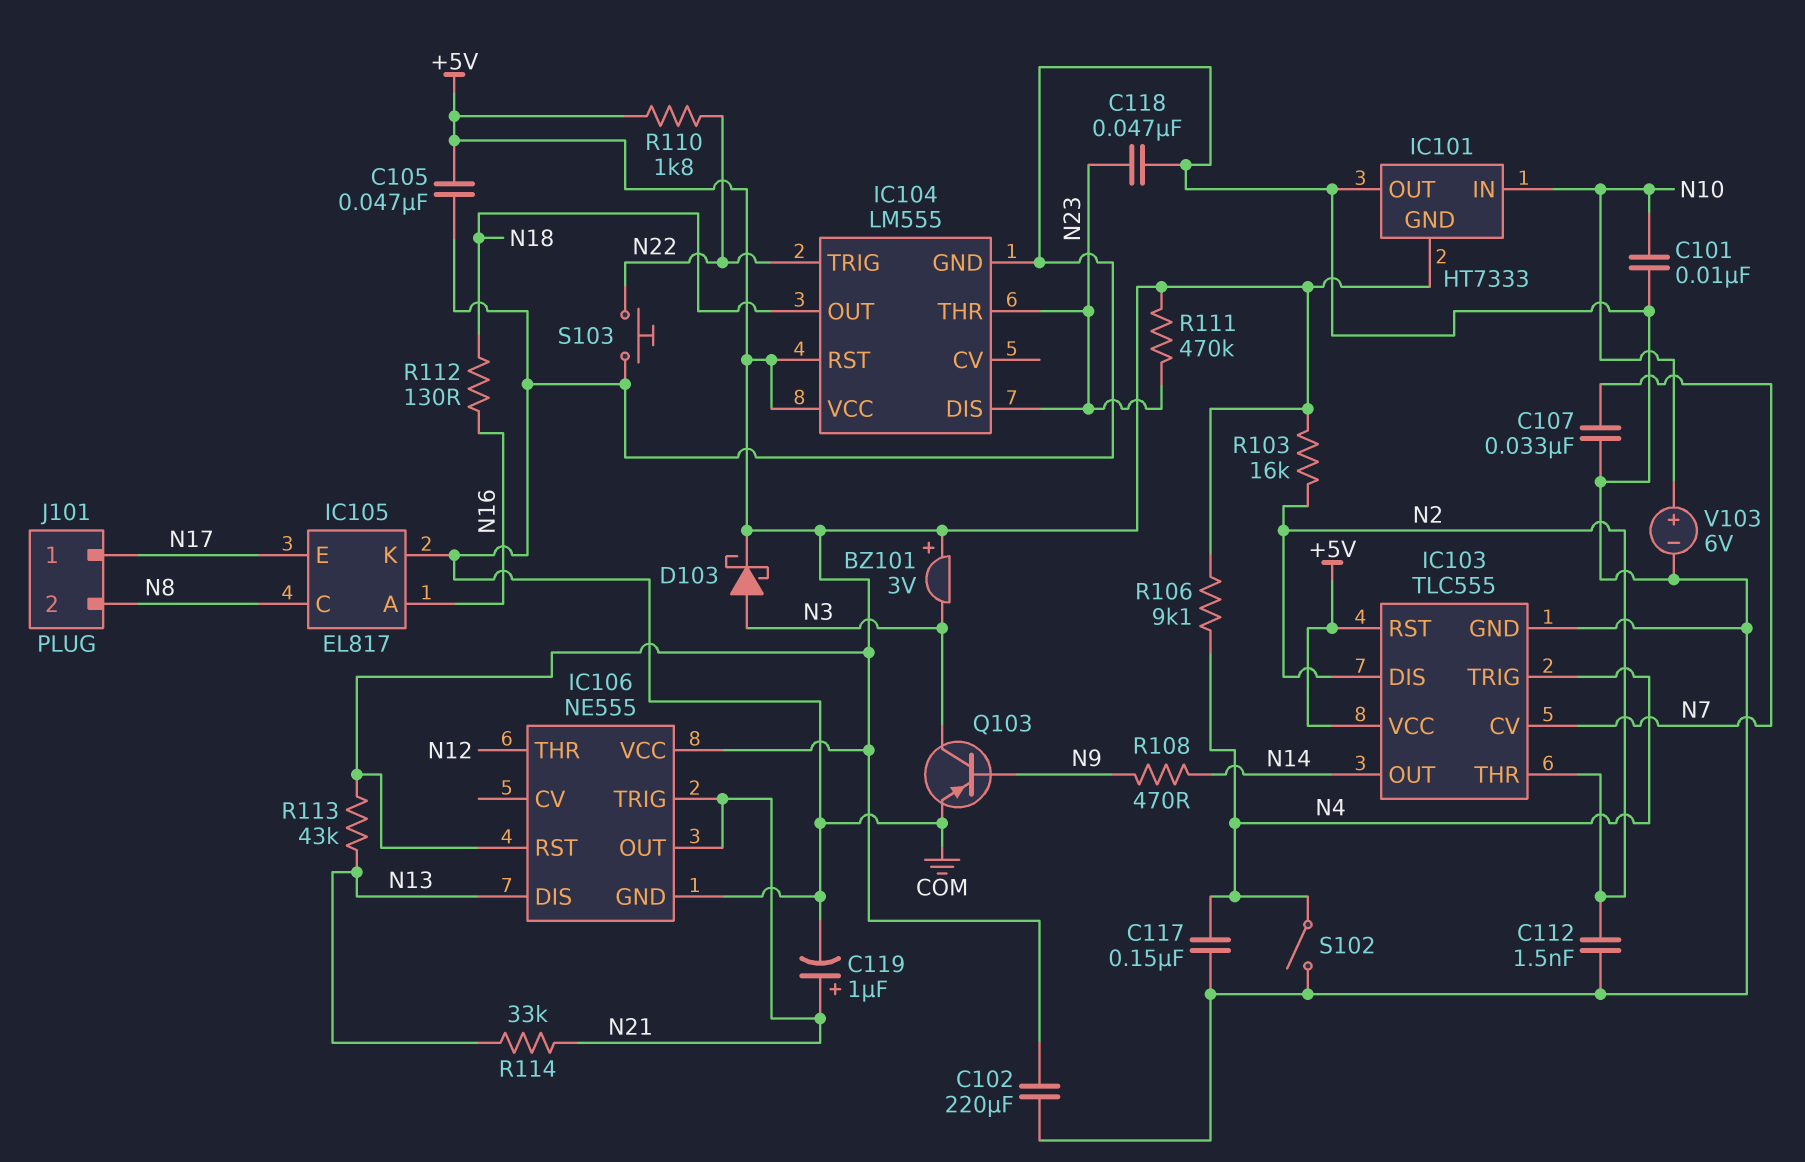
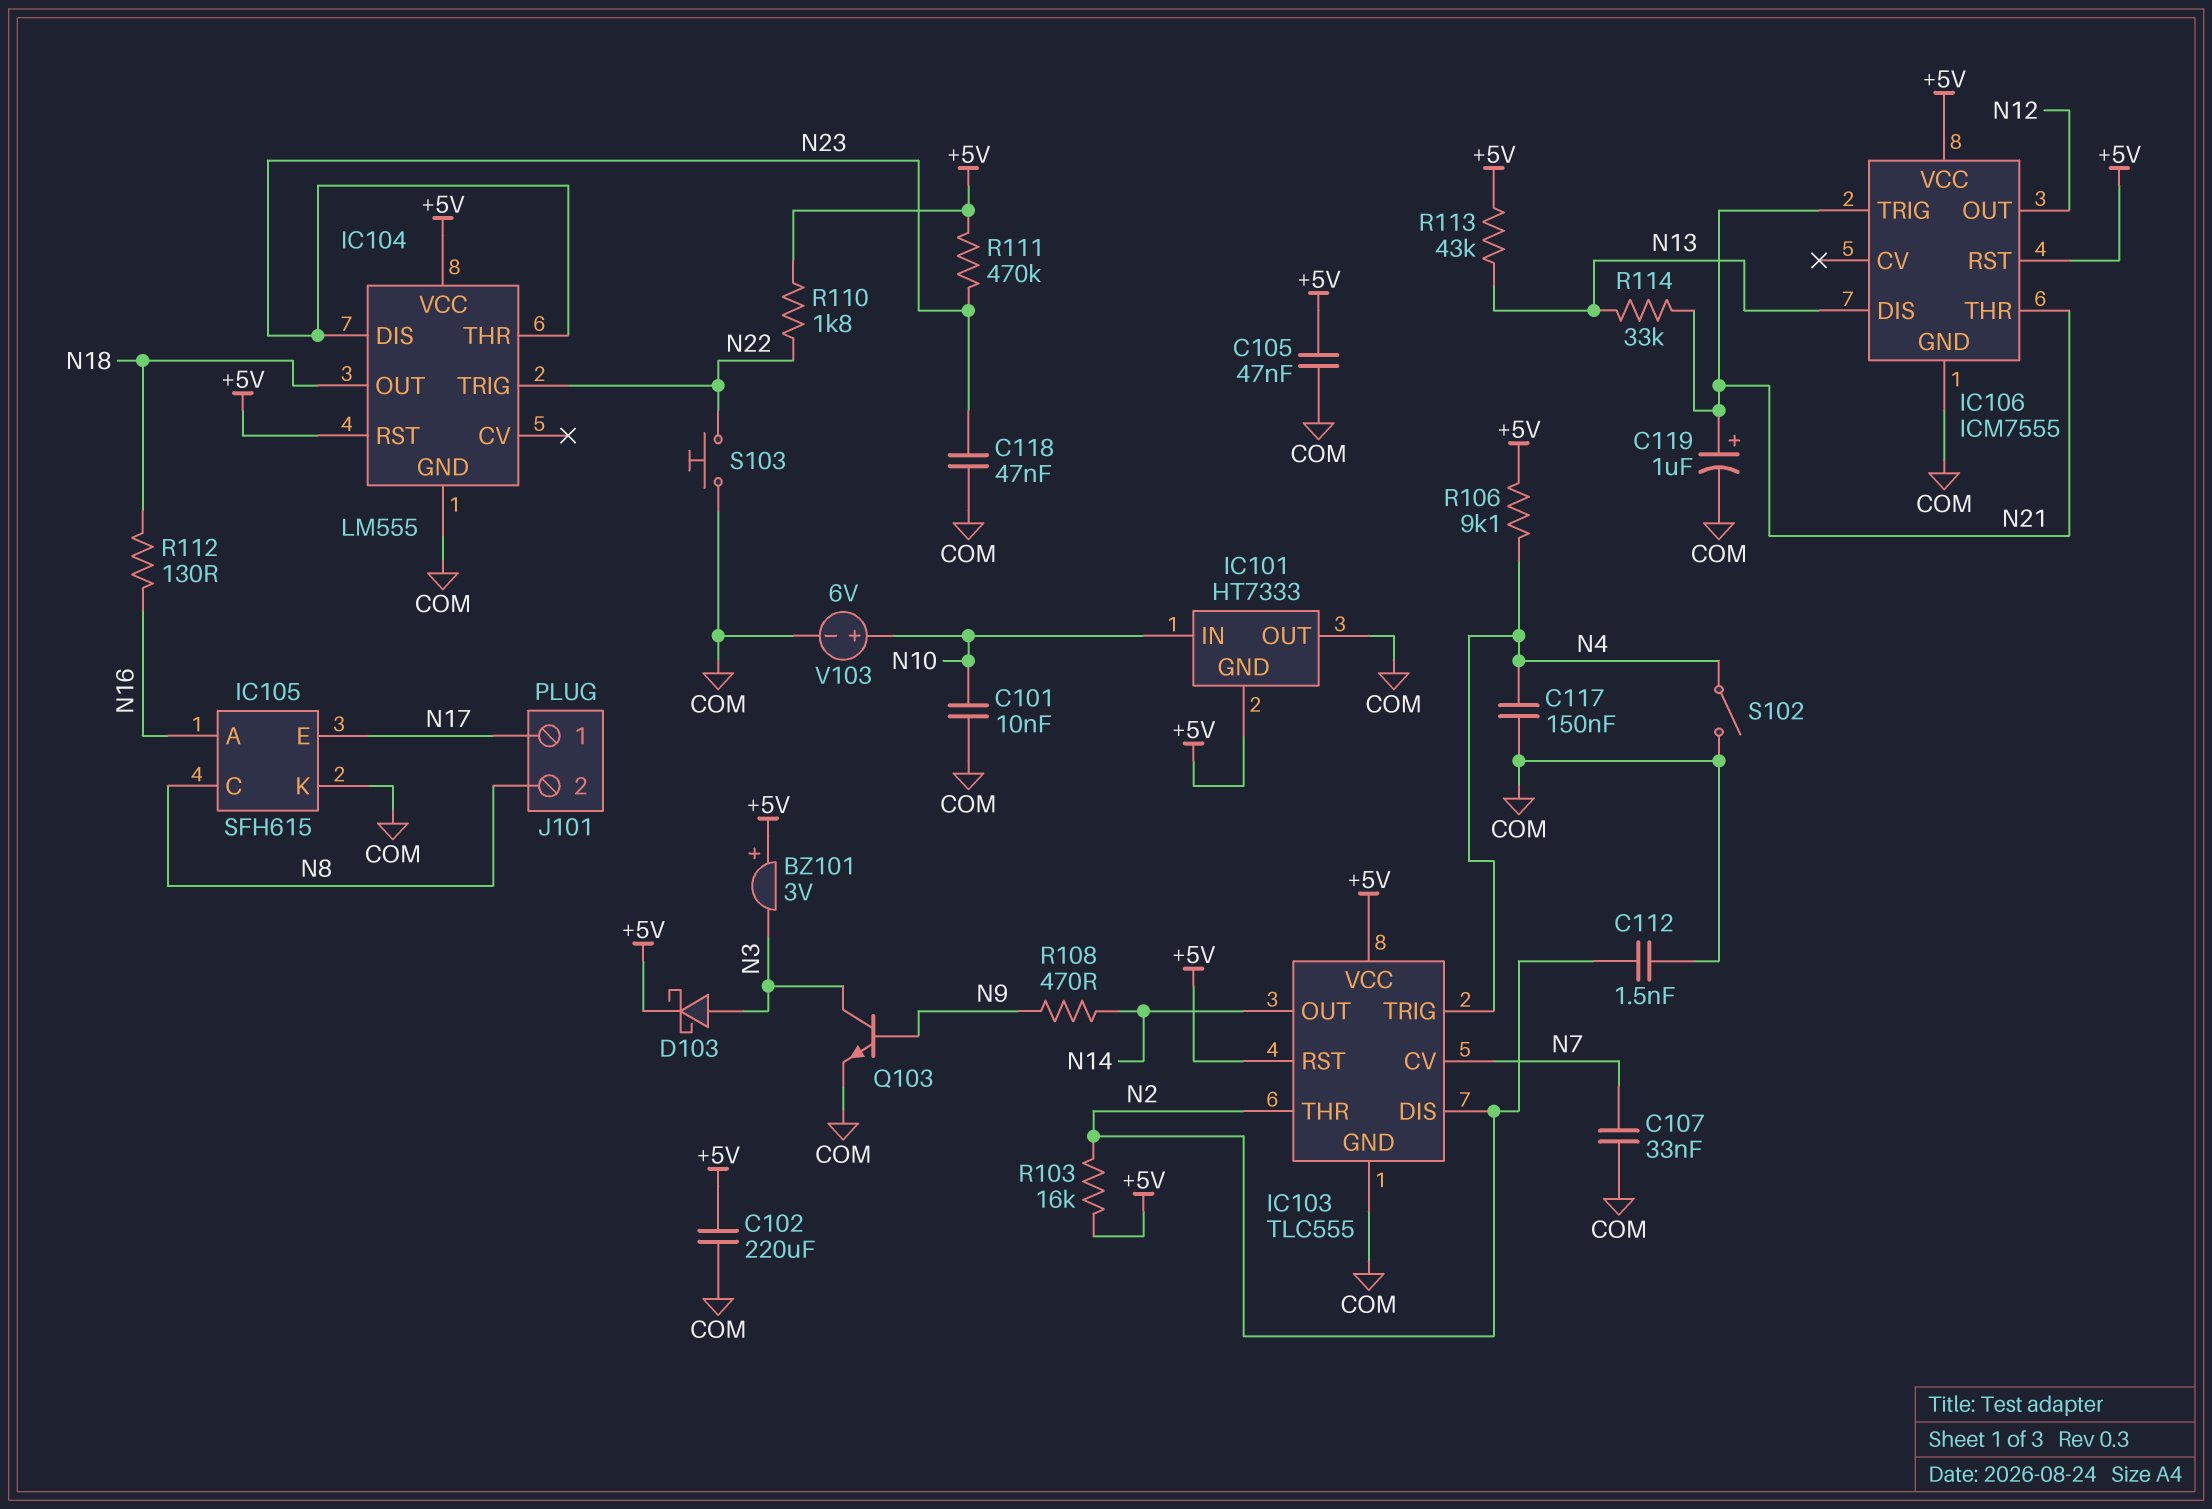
IC105: EL817 -> SFH615
IC106: NE555 -> ICM7555
IC106 pin OUT: N21 -> N12
IC106 pin THR: N12 -> N21
Q103: PNP (B N9, C N3, E COM) -> NPN (B N9, C N3, E COM)

